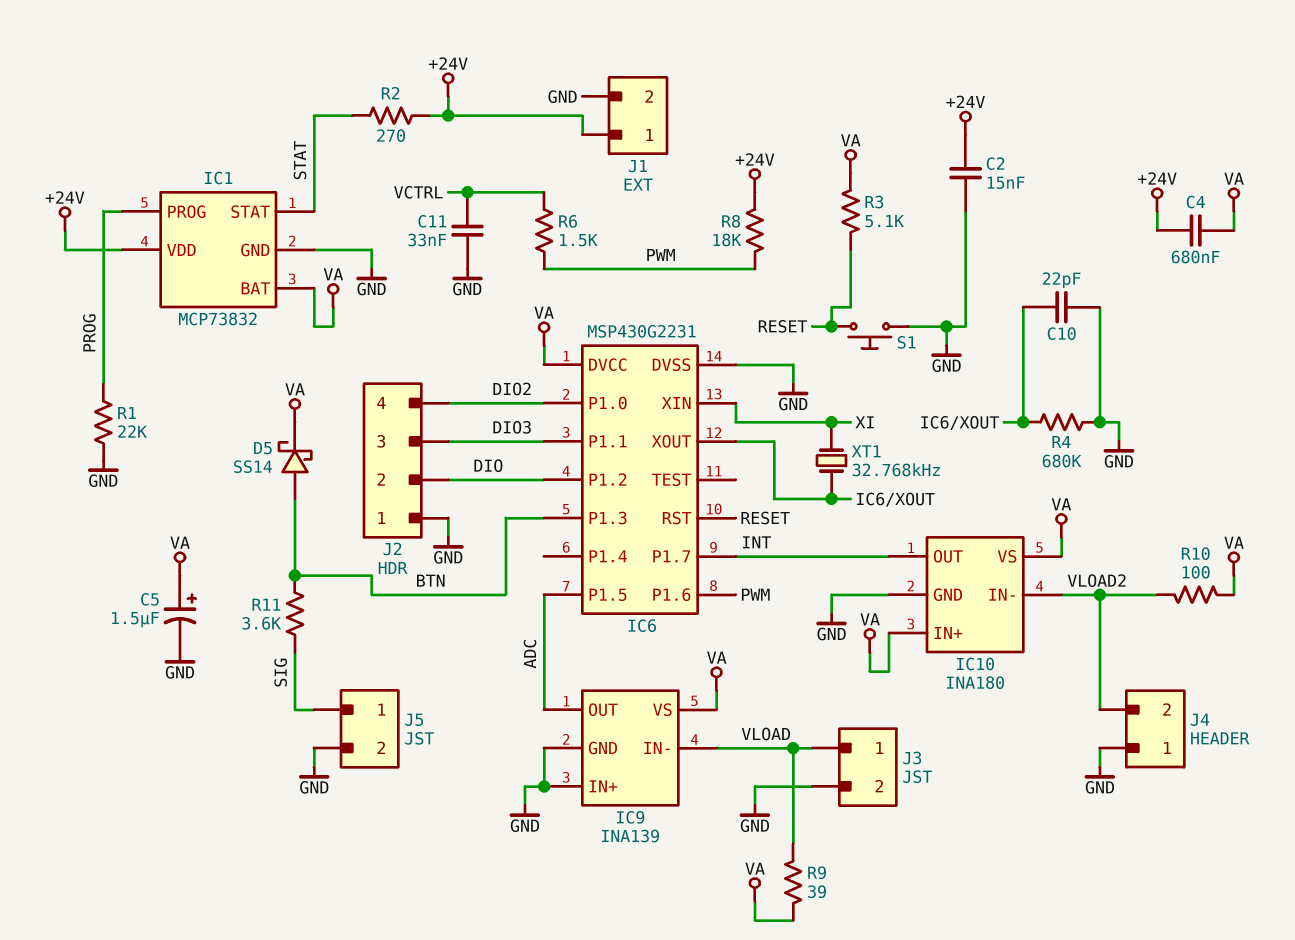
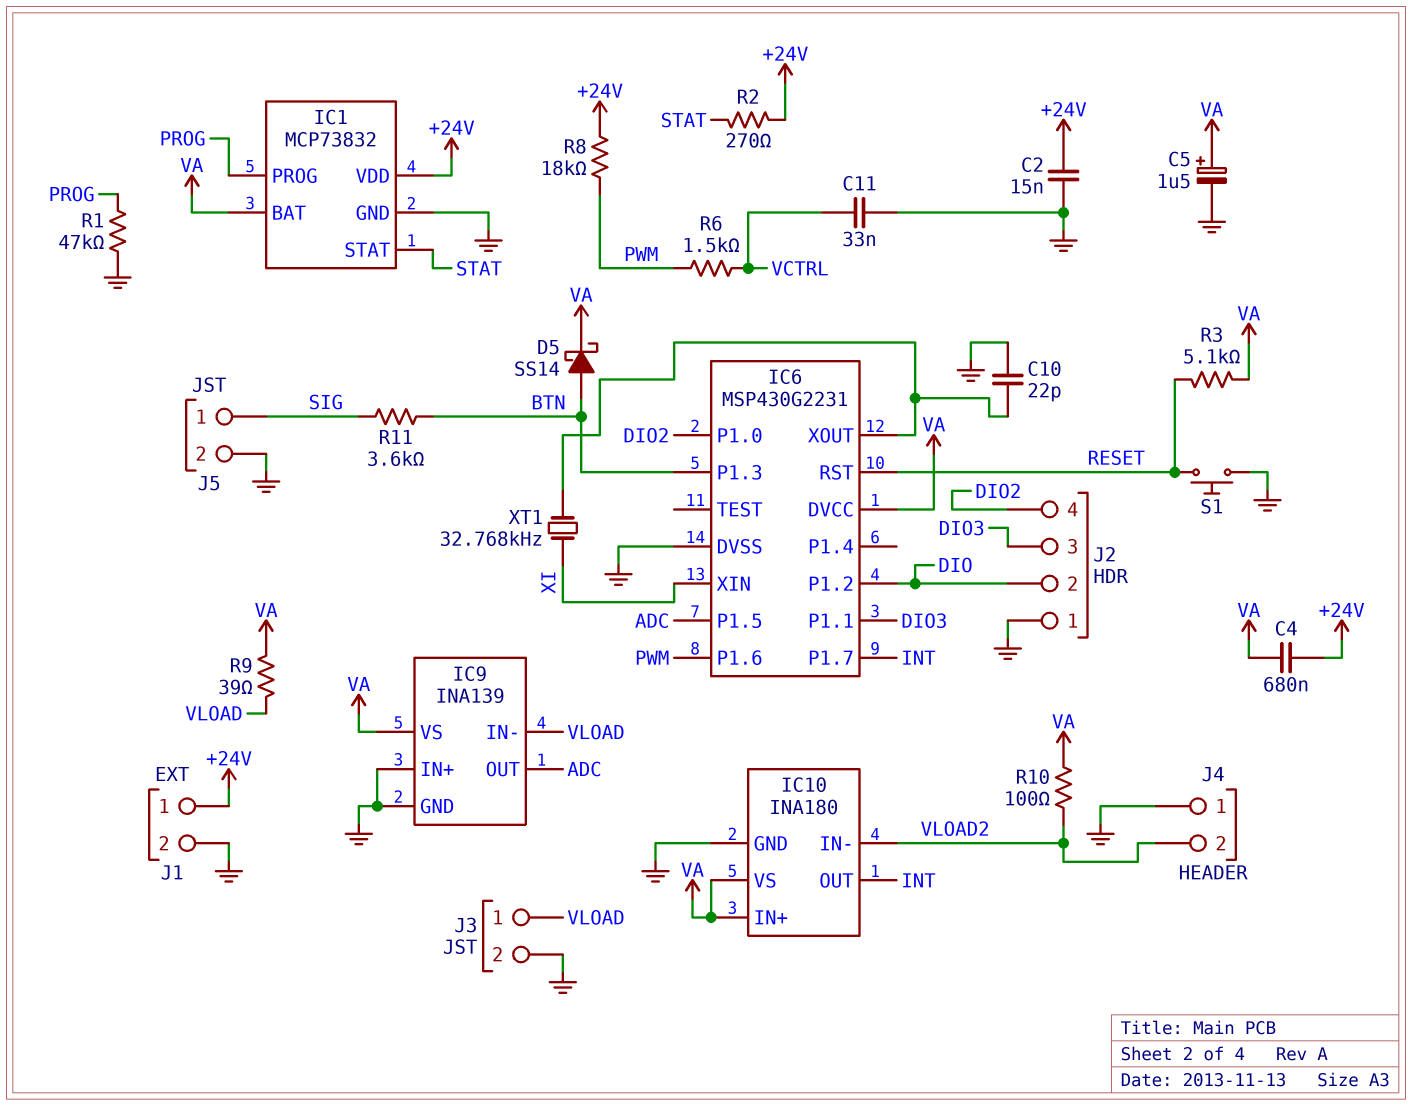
R1: 22k (GND, PROG) -> 47k (GND, PROG)
R4: 680k (GND, IC6/XOUT) -> none

